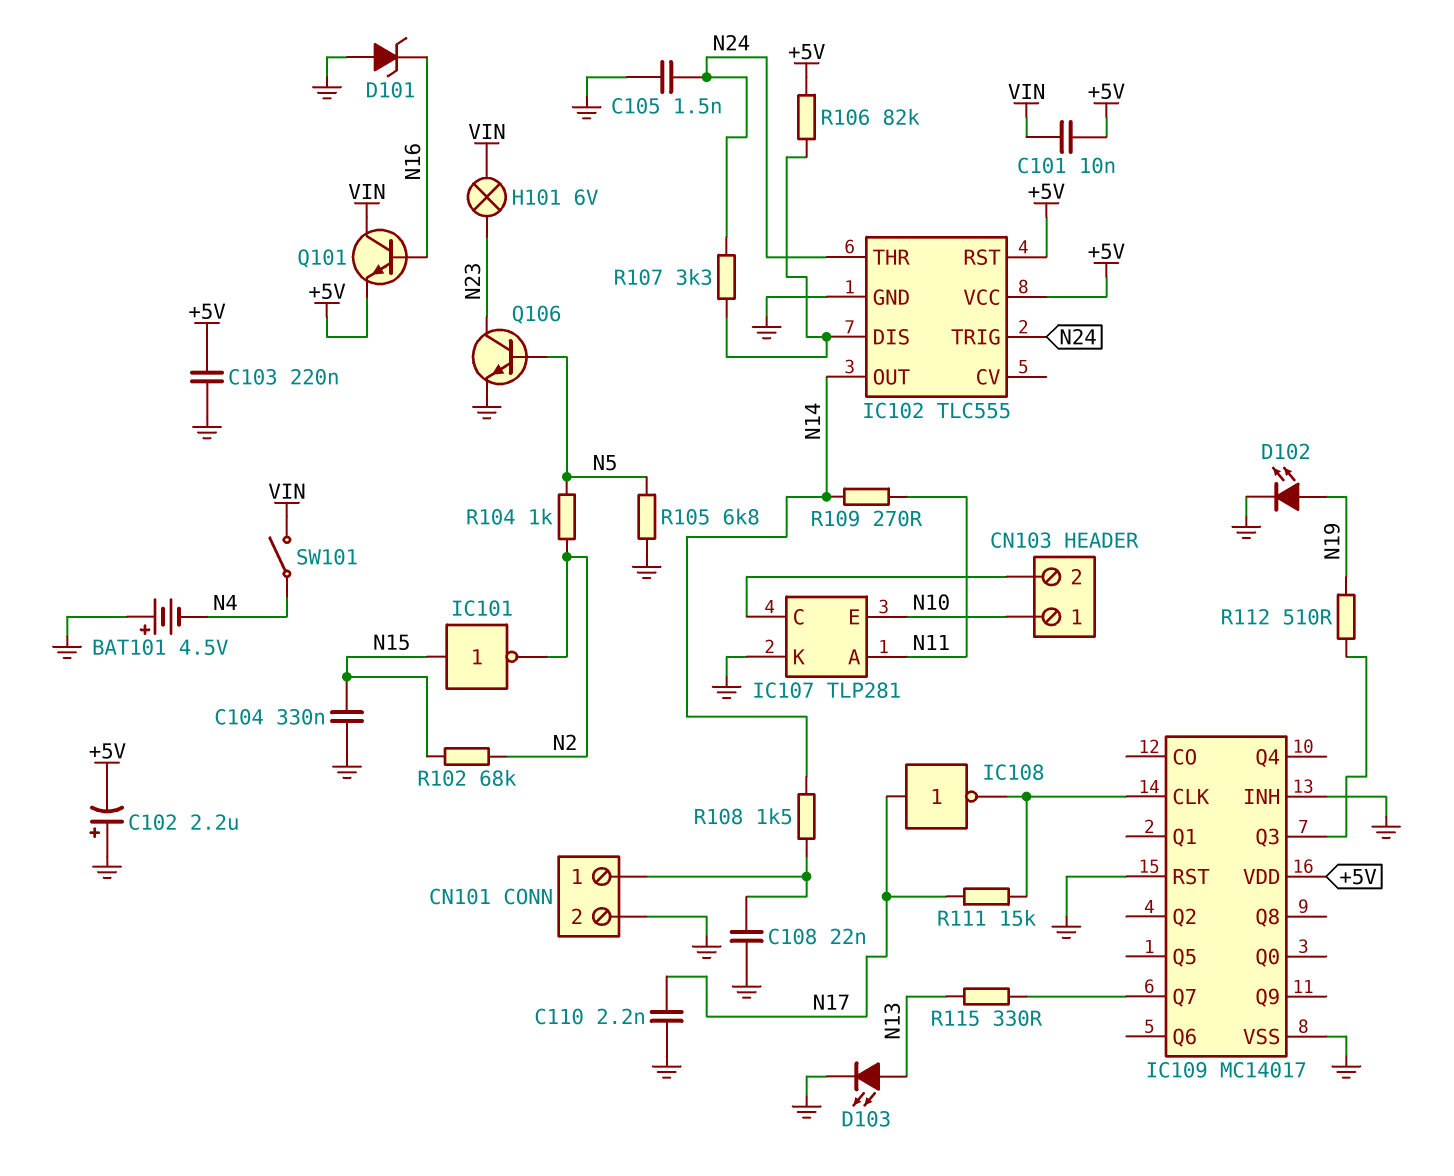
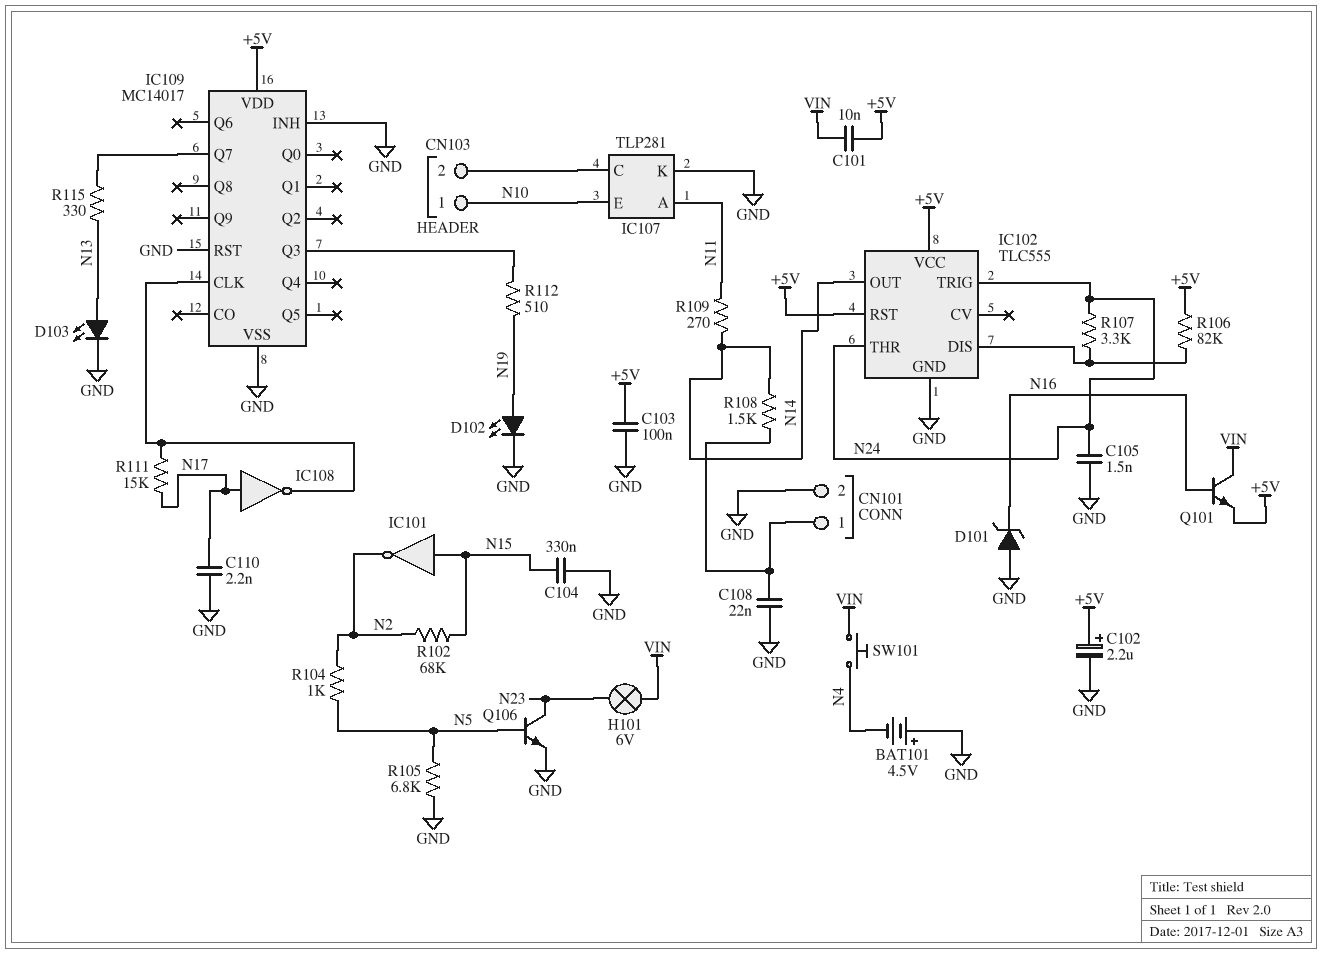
C102: 2.2uF (plus GND, minus +5V) -> 2.2uF (plus +5V, minus GND)
C103: 220nF (+5V, GND) -> 100nF (+5V, GND)
SW101: switch (N4, VIN) -> button (N4, VIN)

